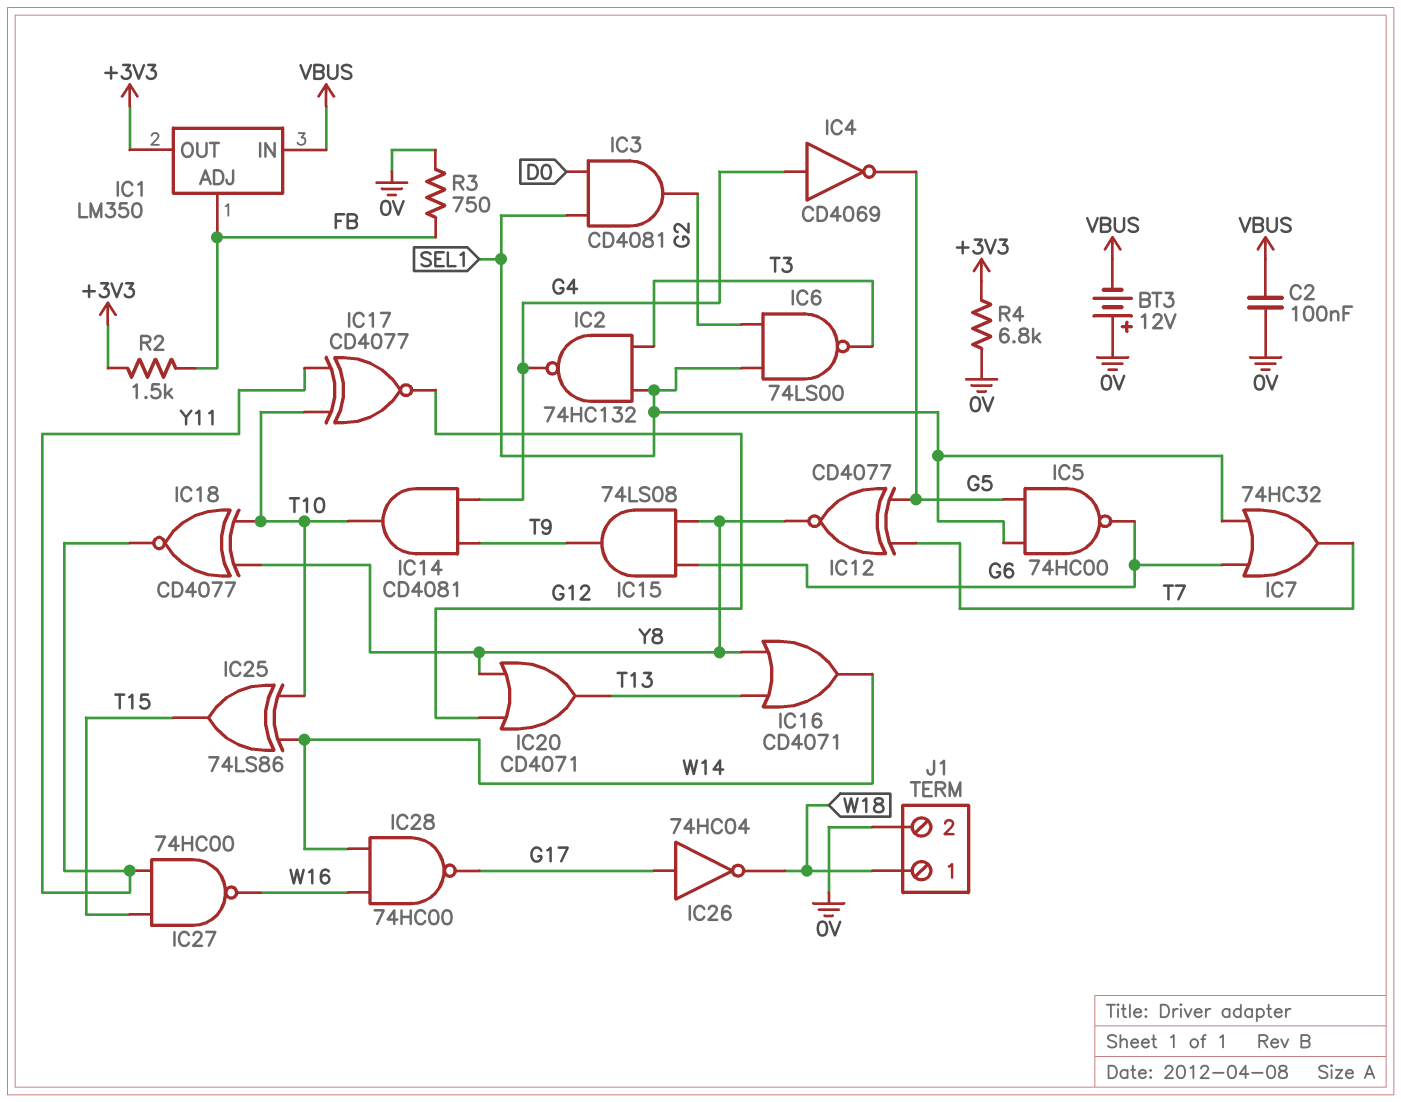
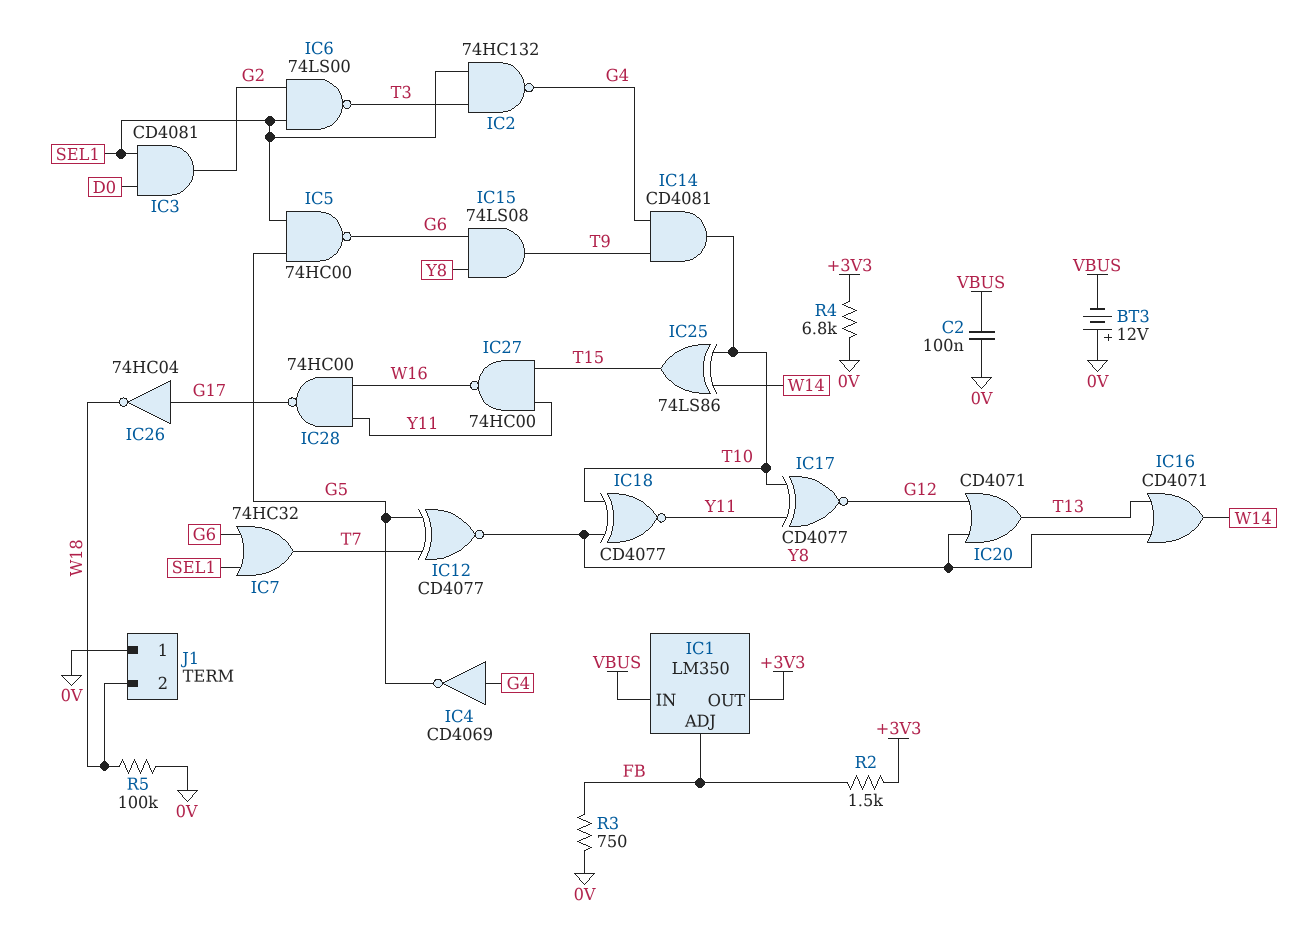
IC28: NAND 74HC00 (in W14, in W16, out G17) -> NAND 74HC00 (in W16, in Y11, out G17)
J1 pin 1: W18 -> 0V
J1 pin 2: 0V -> W18
R5: none -> 100k (0V, W18)

